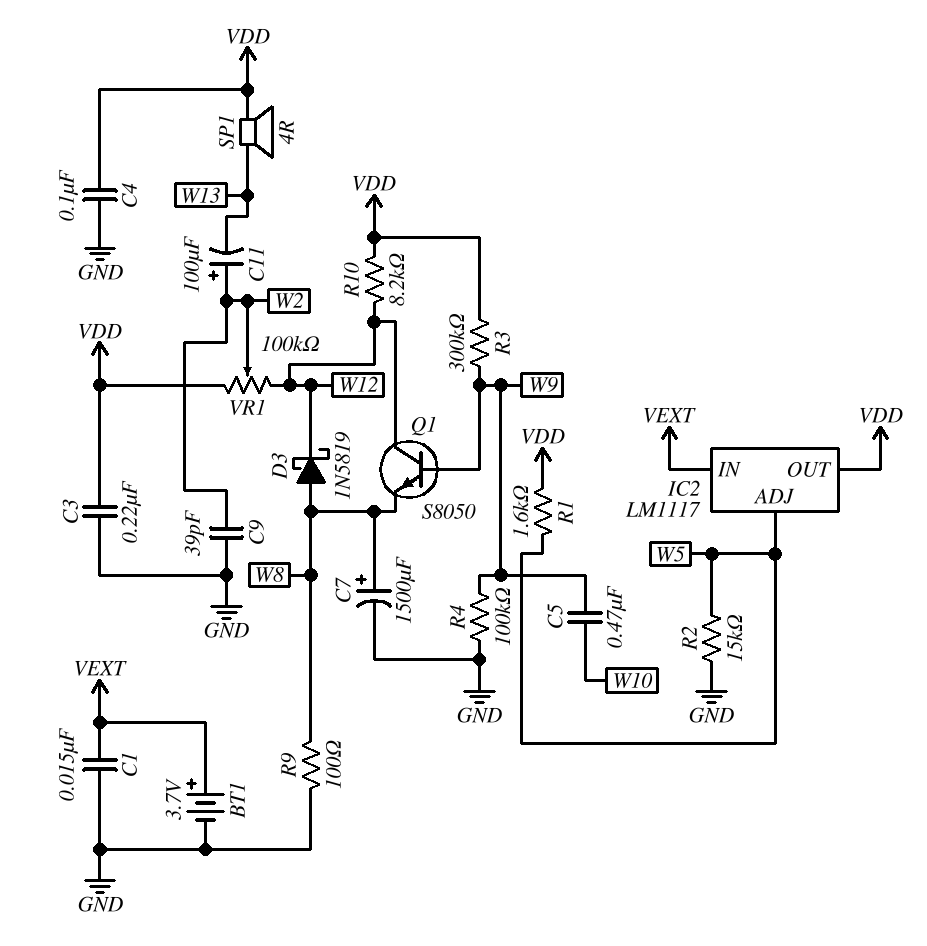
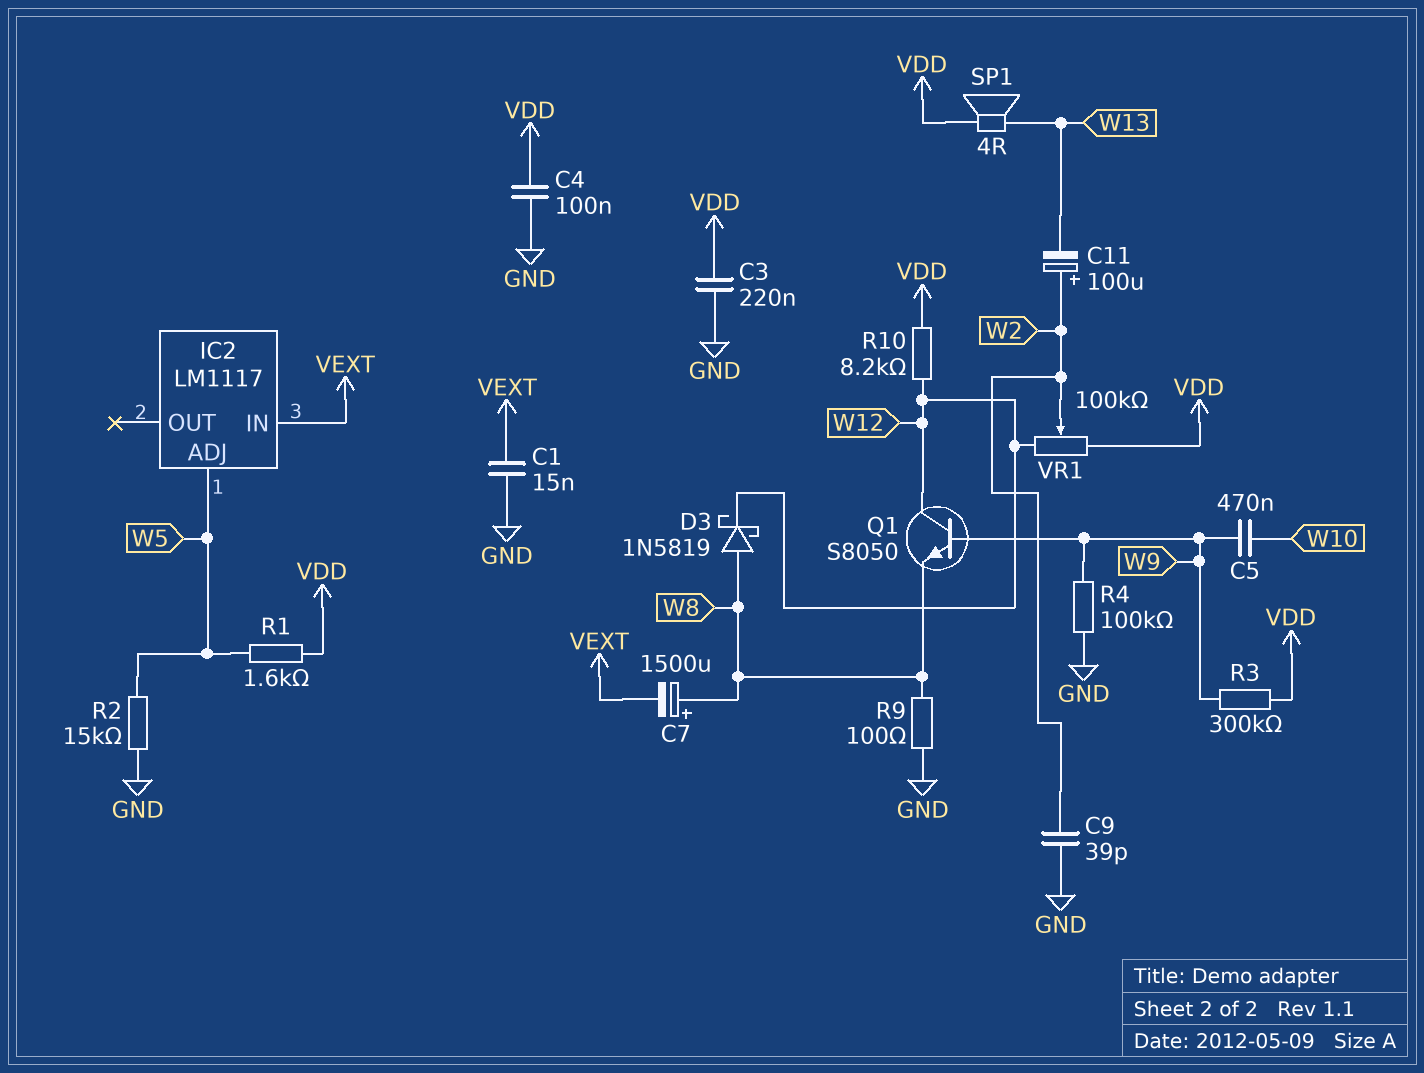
BT1: 3.7V (plus VEXT, minus GND) -> none
C7: 1500uF (plus W8, minus GND) -> 1500uF (plus W8, minus VEXT)
IC2 pin OUT: VDD -> none

